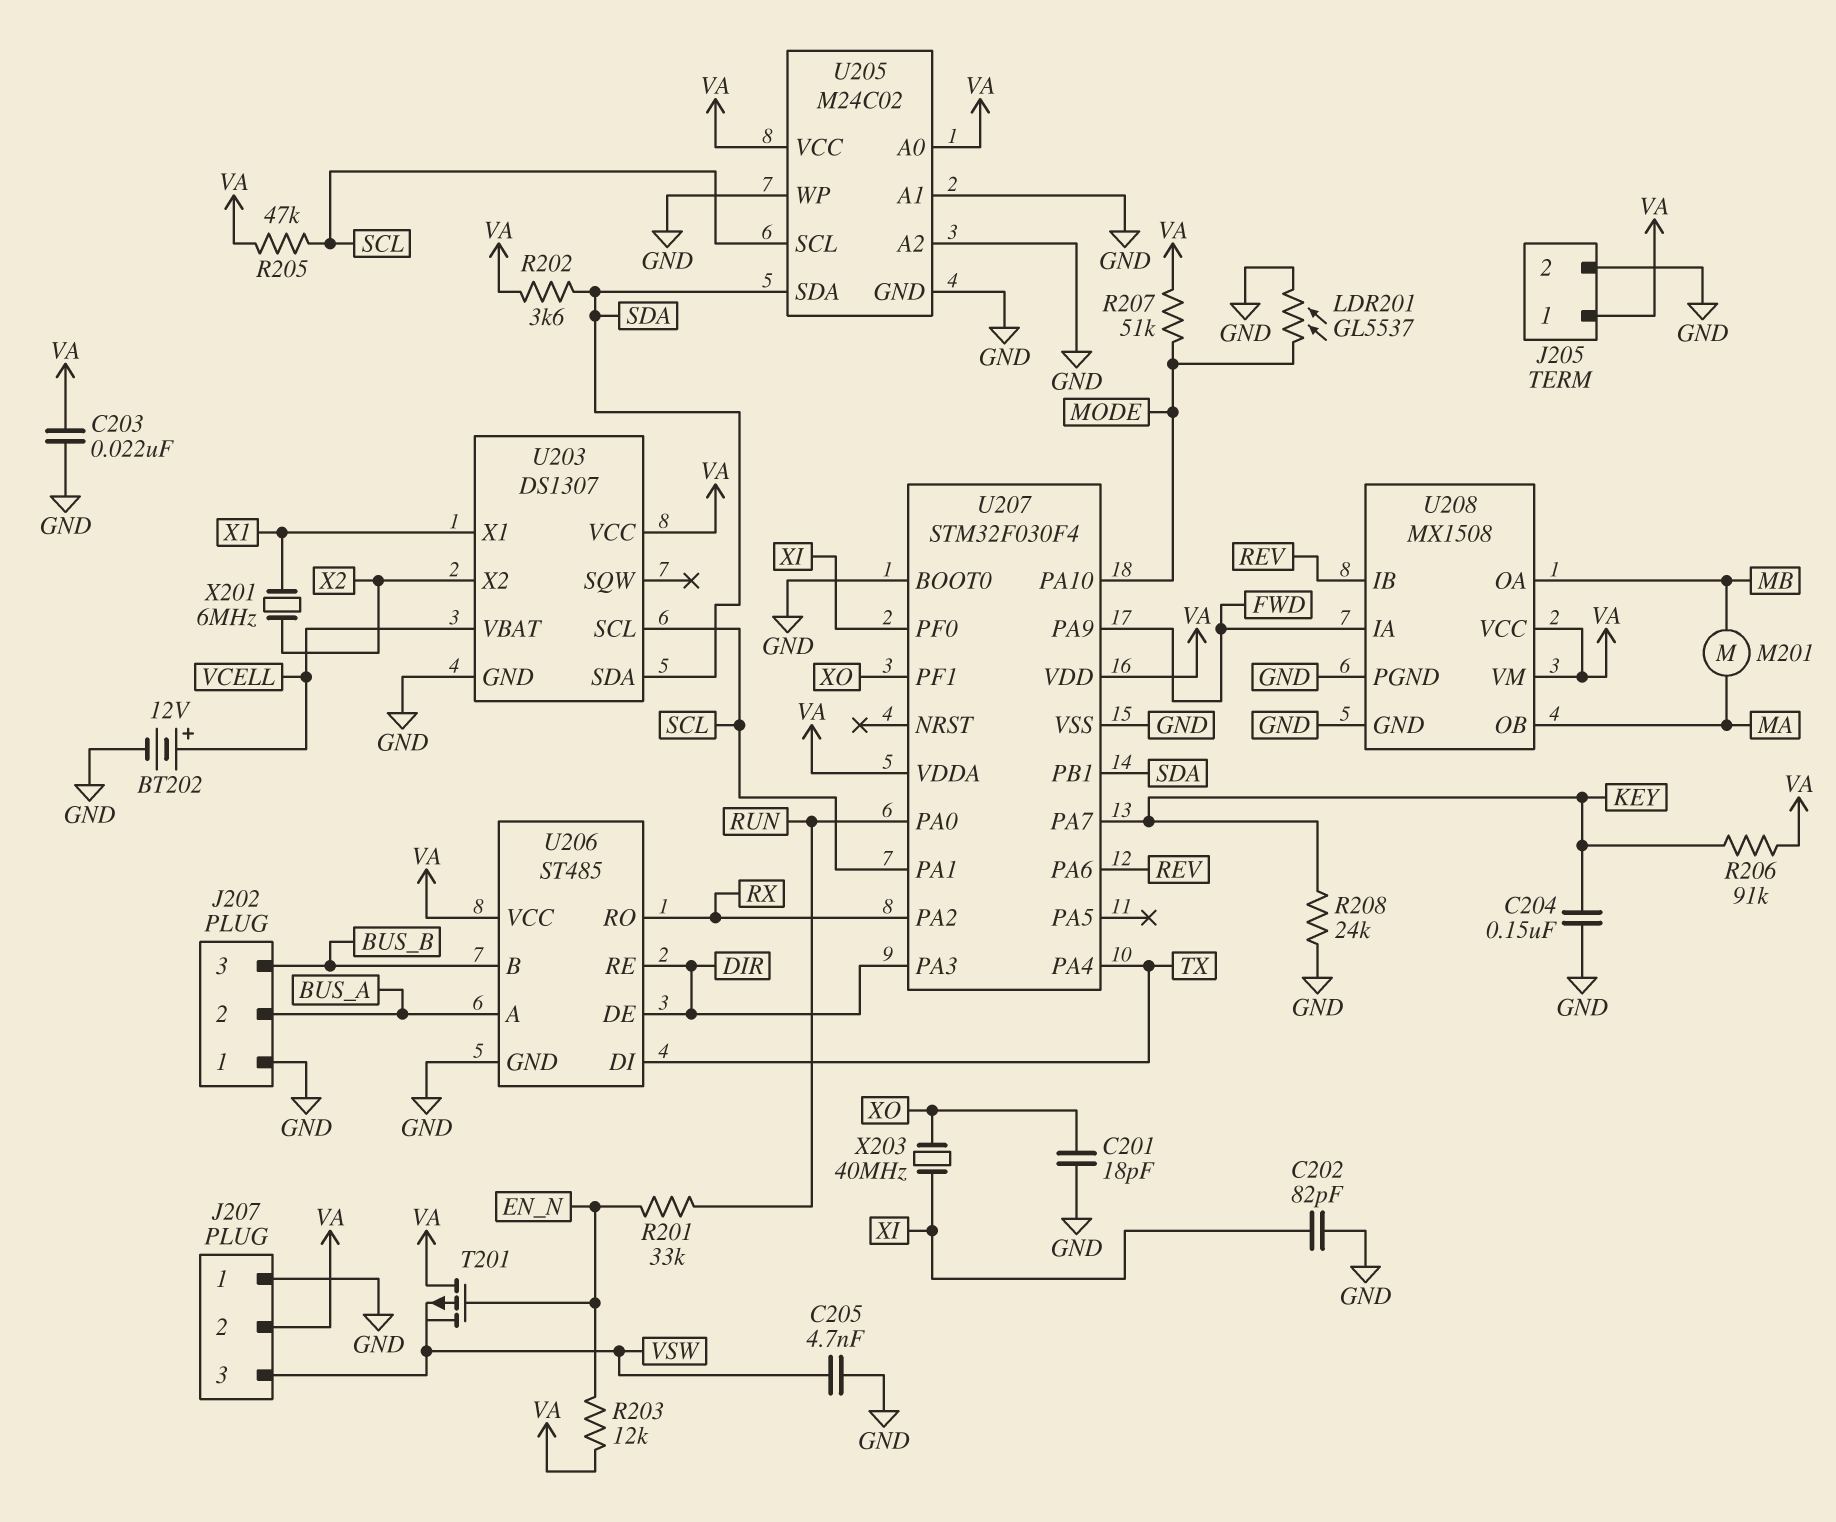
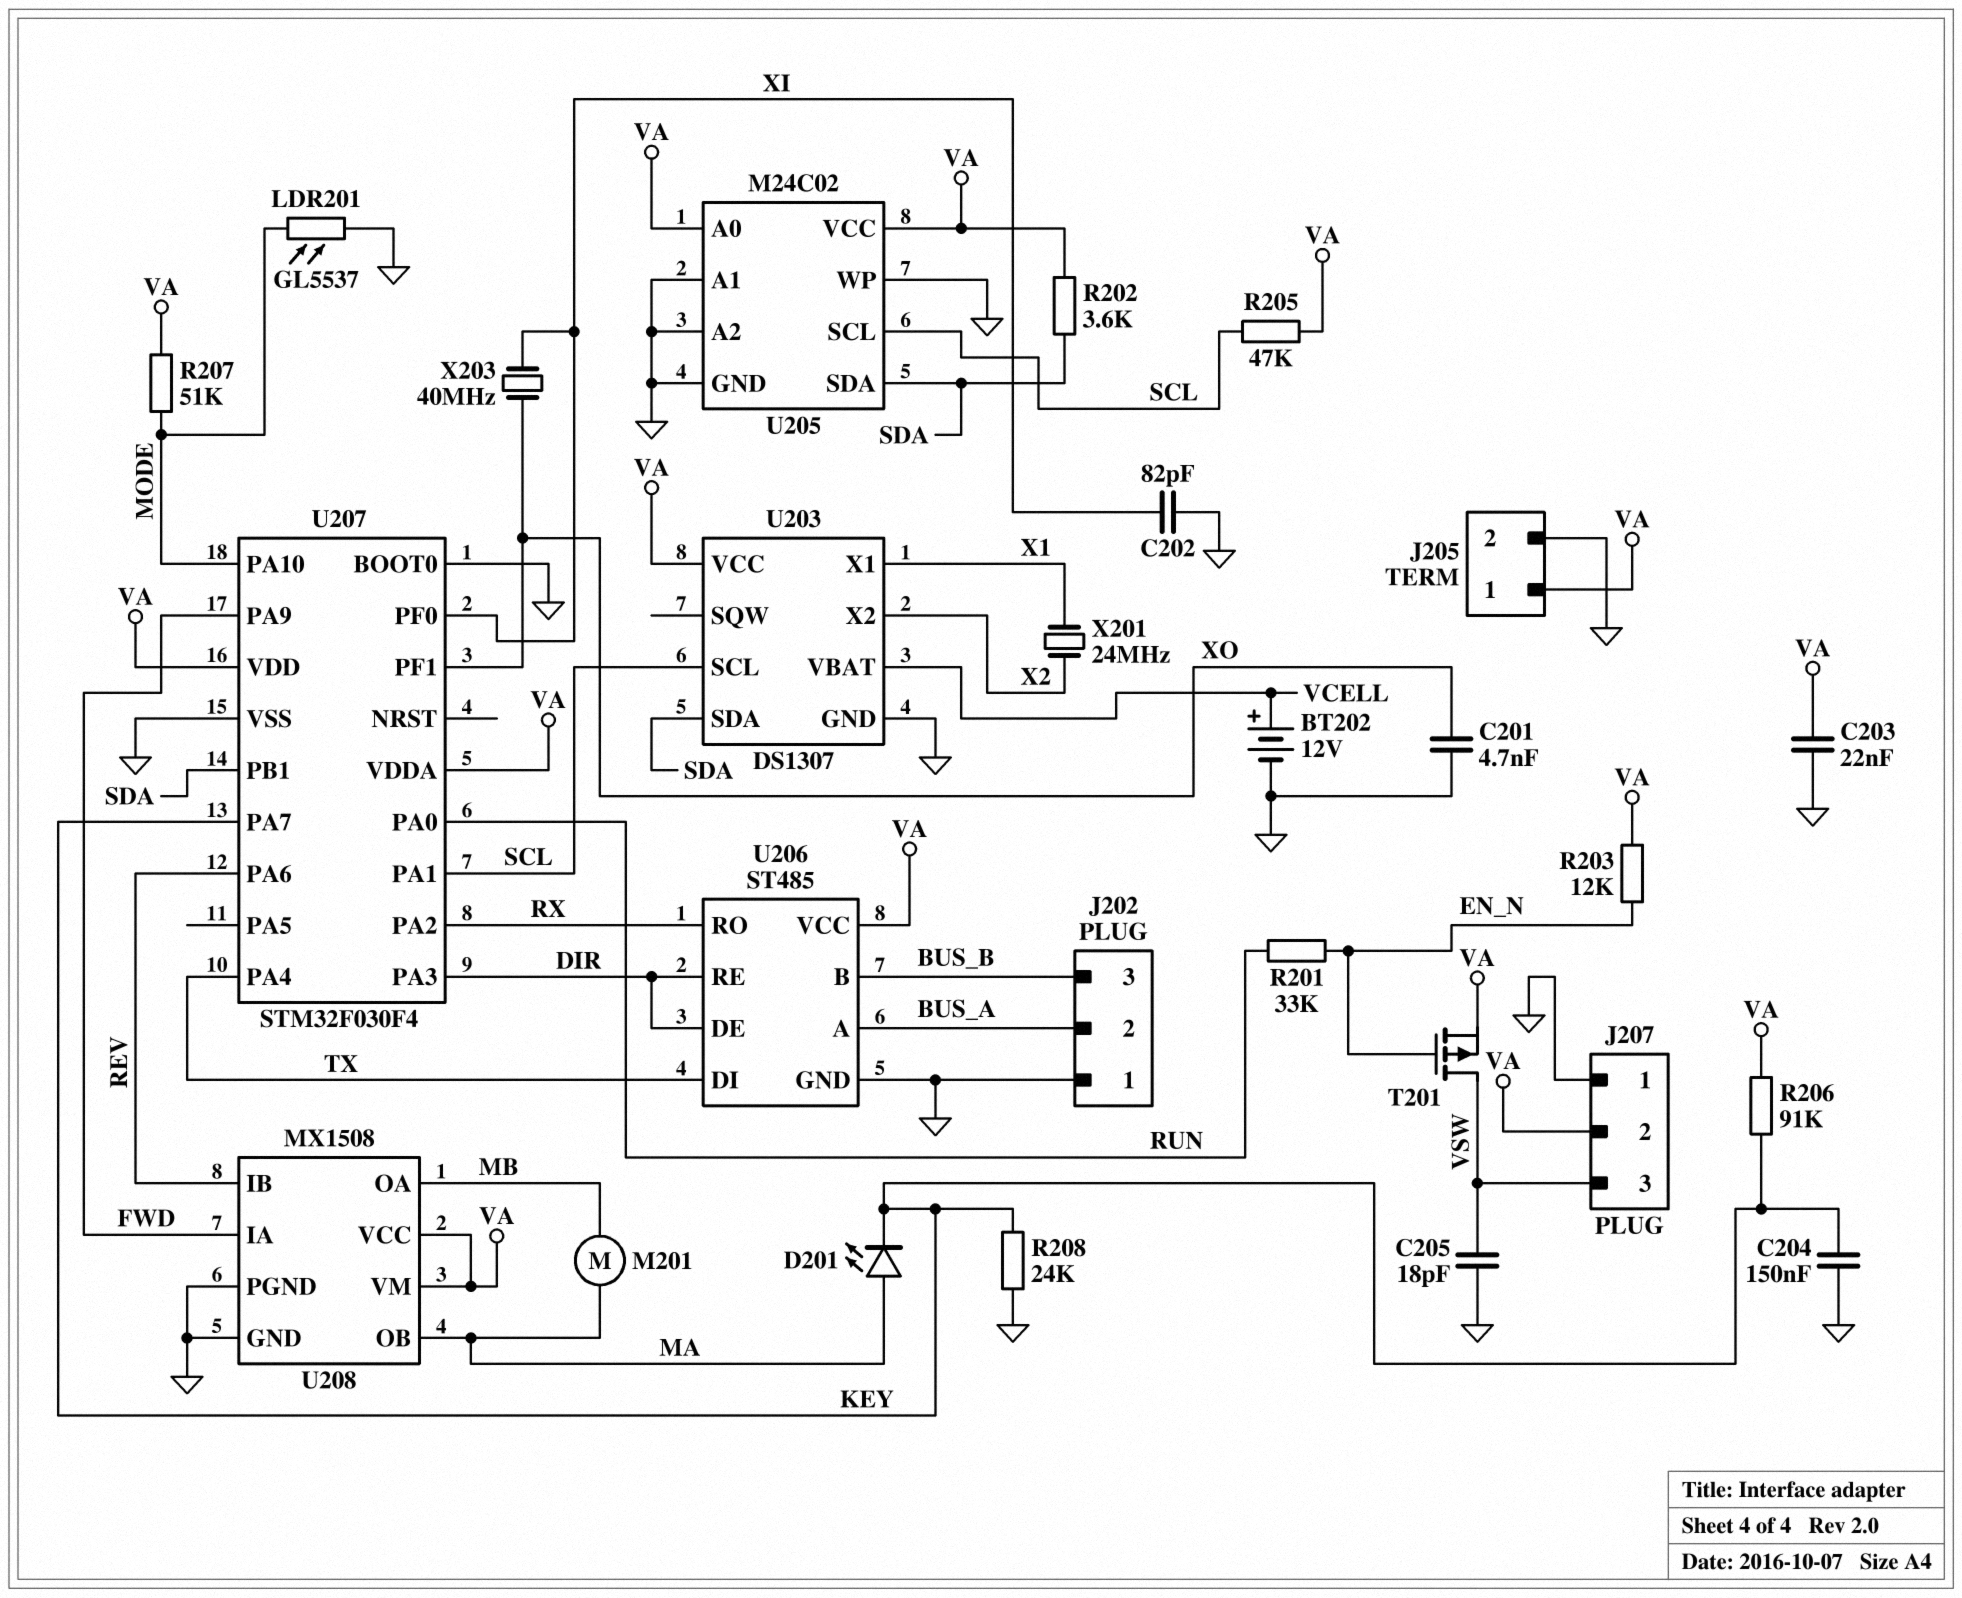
C201: 18pF (GND, XO) -> 4.7nF (GND, XO)
C205: 4.7nF (GND, VSW) -> 18pF (GND, VSW)
D201: none -> LED (A MA, K KEY)
T201: PMOS (G EN_N, D VA, S VSW) -> PMOS (G EN_N, D VSW, S VA)
X201: 6MHz (X1, X2) -> 24MHz (X1, X2)

